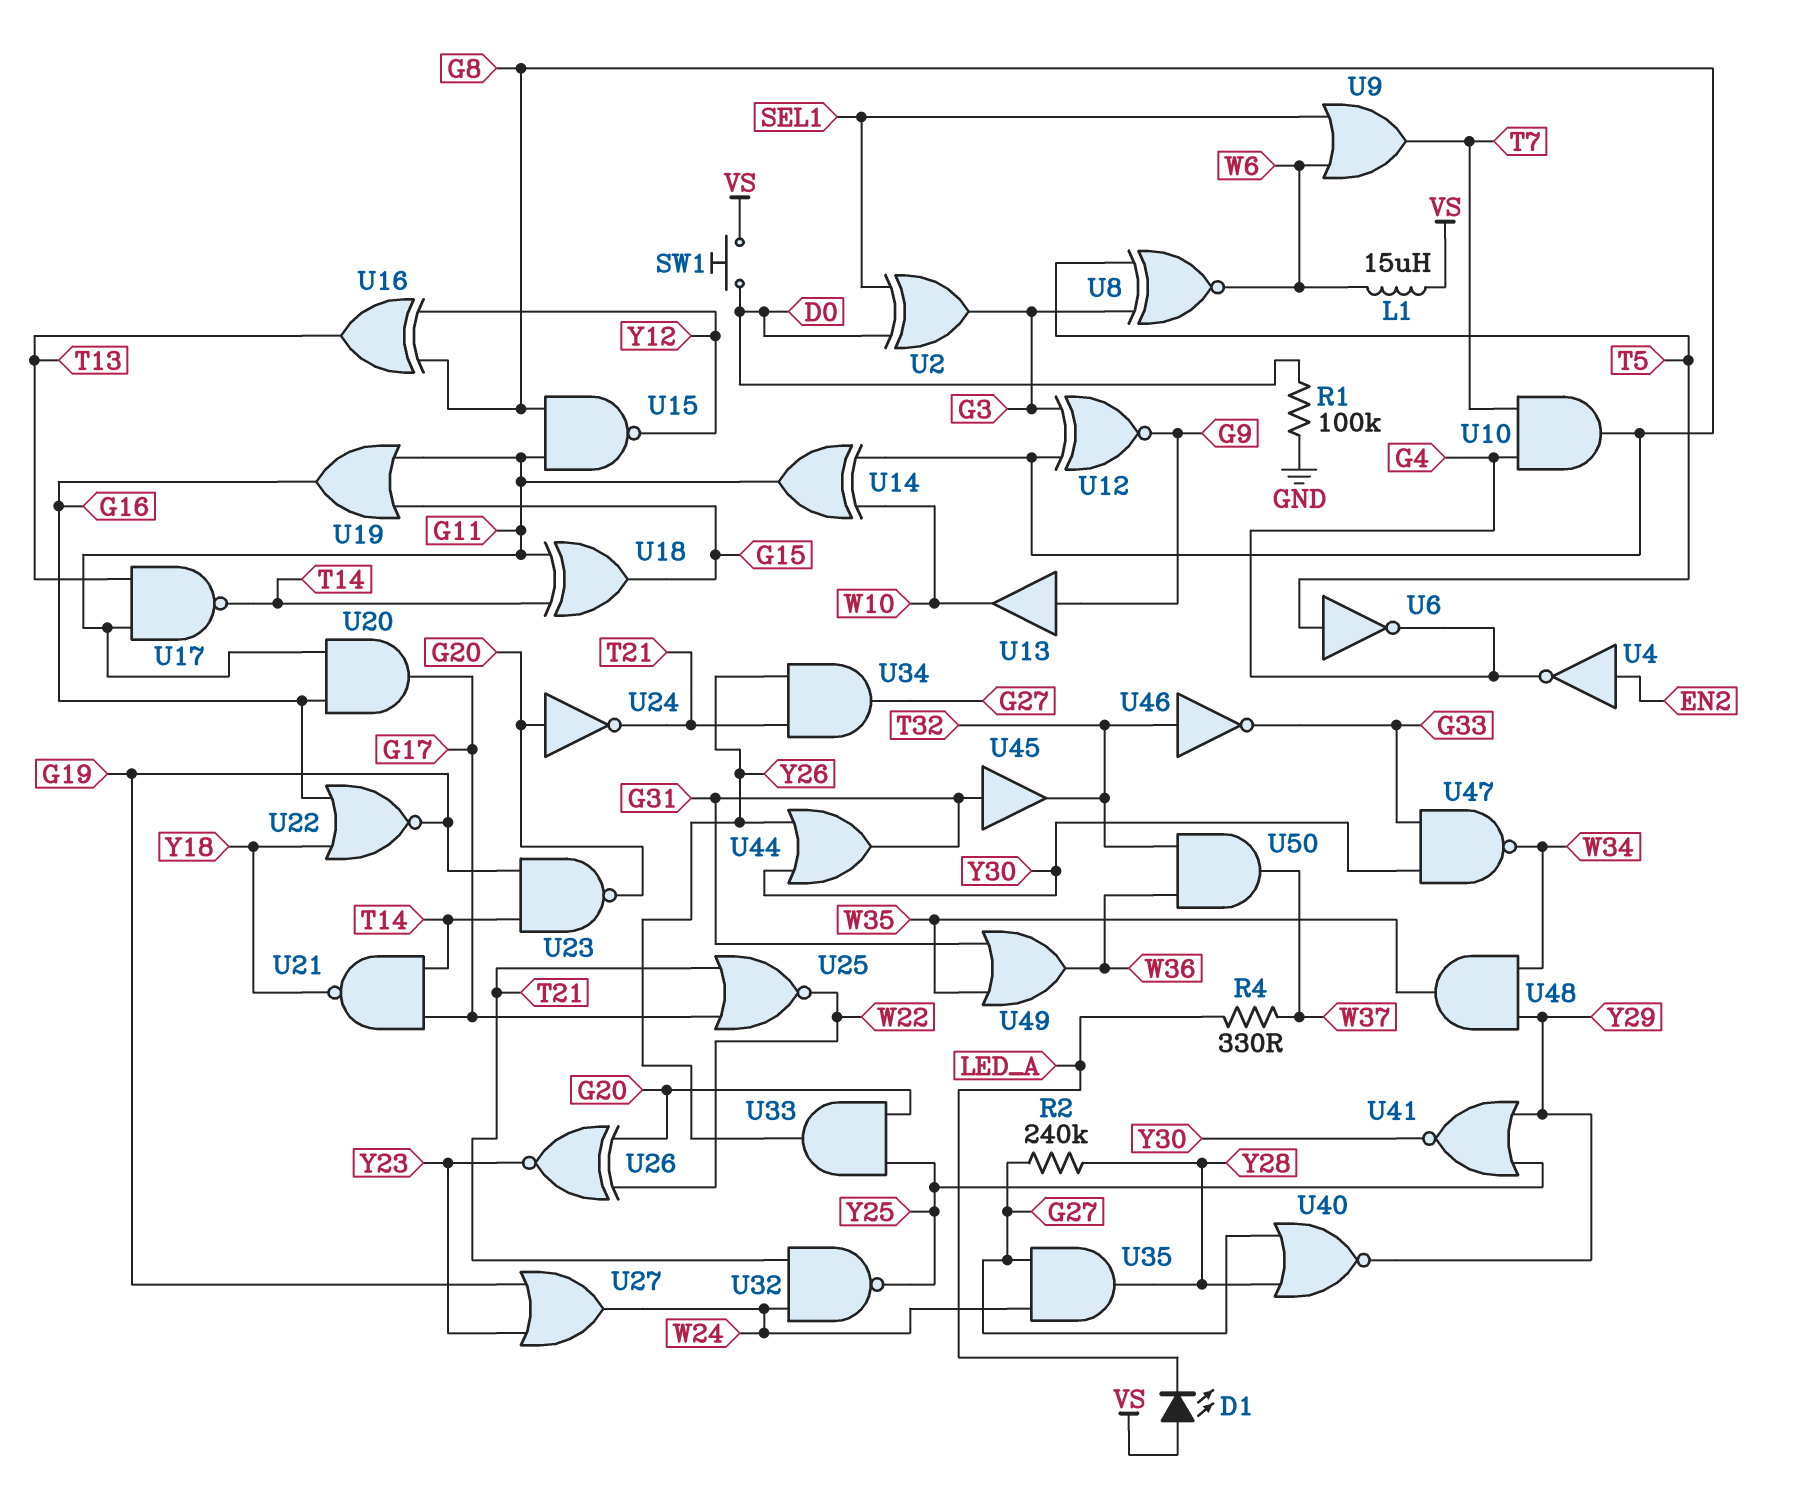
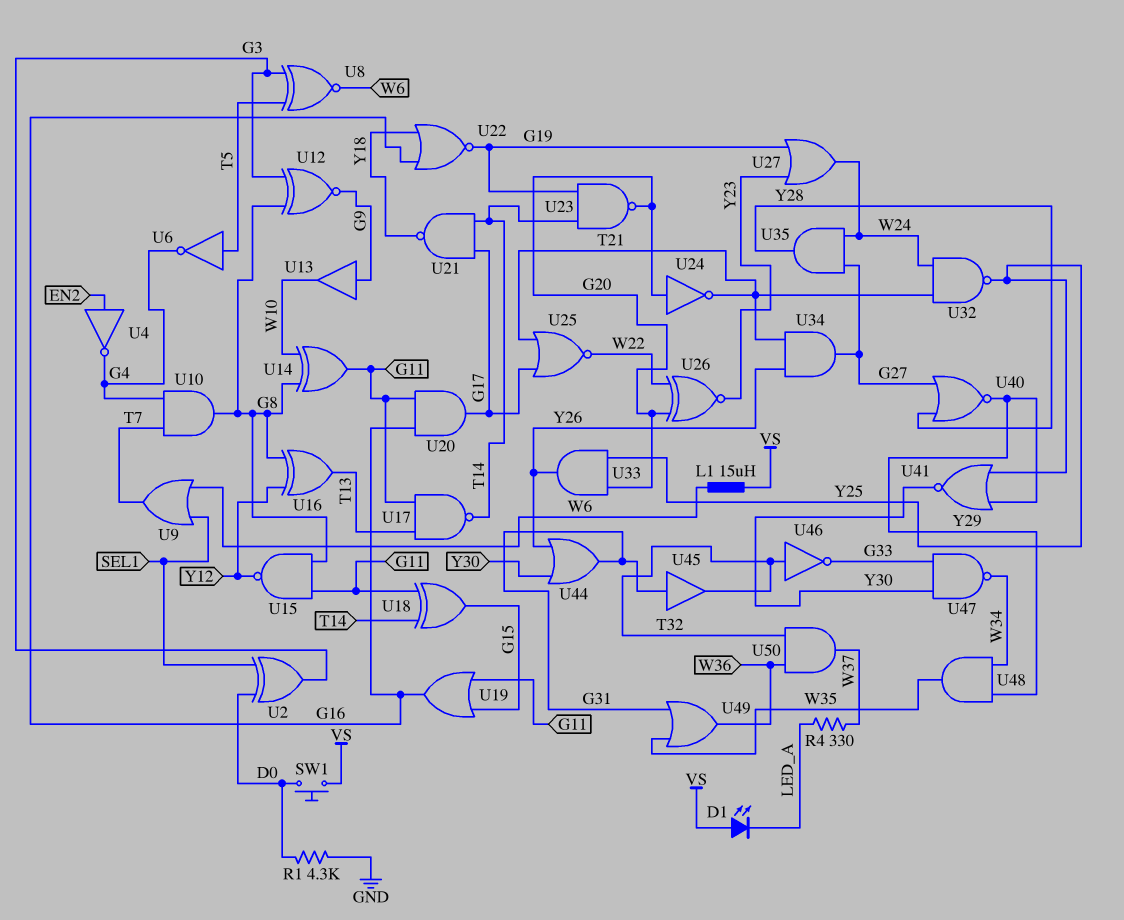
R1: 100k (D0, GND) -> 4.3k (D0, GND)
R2: 240k (G27, Y28) -> none

